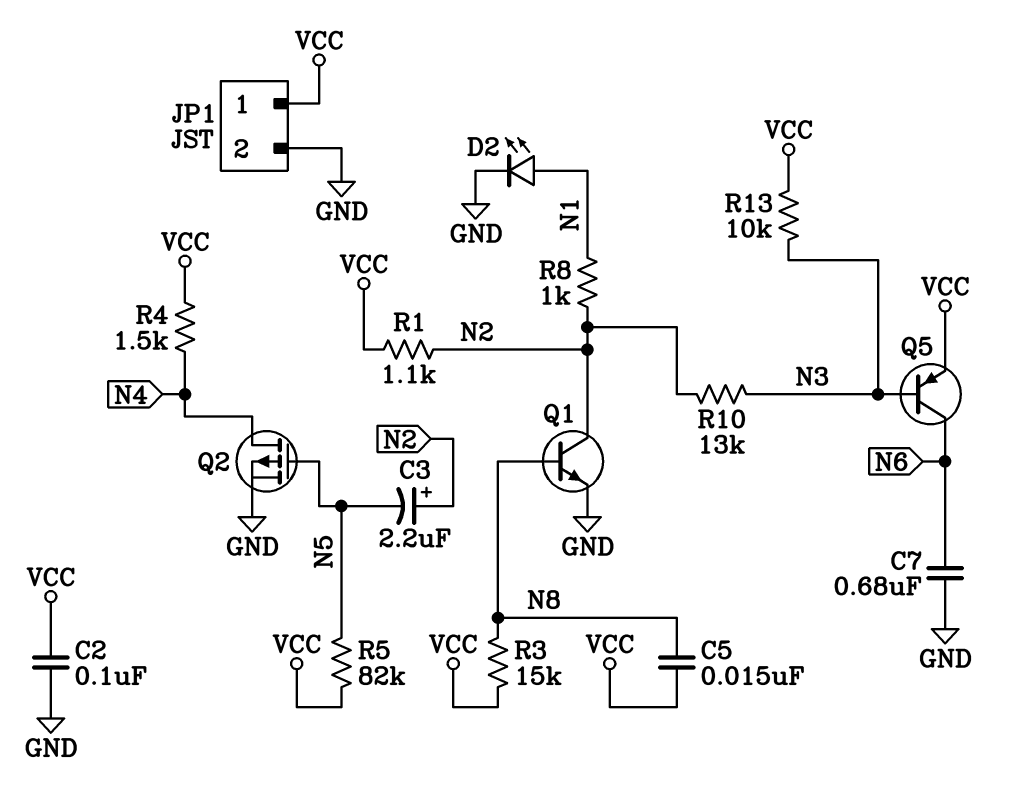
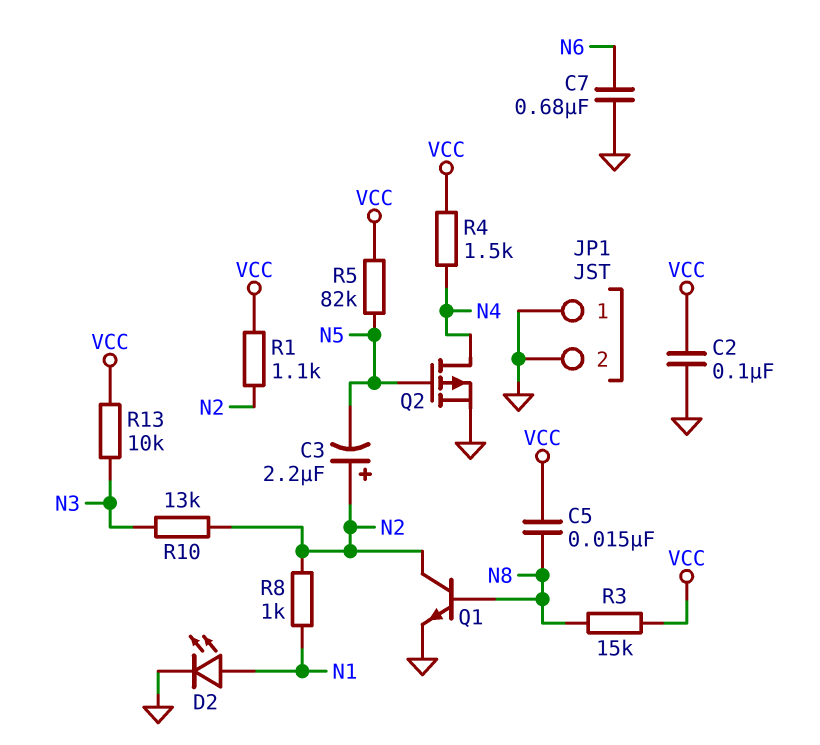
JP1 pin 1: VCC -> GND
Q5: PNP (B N3, C N6, E VCC) -> none

